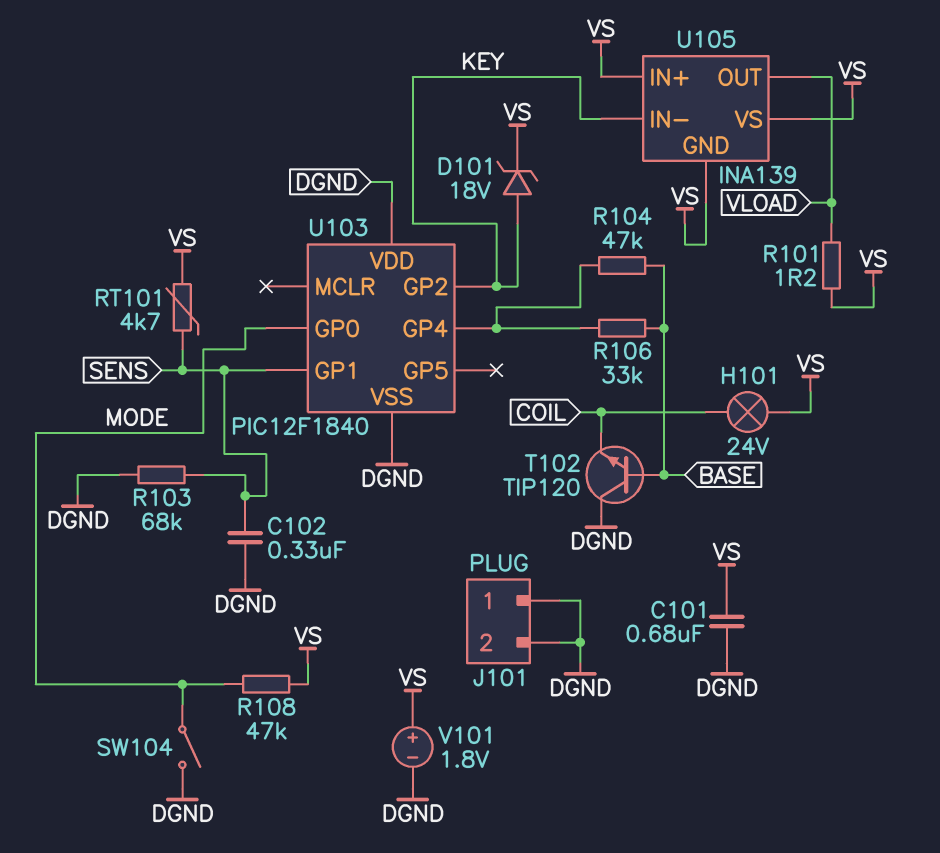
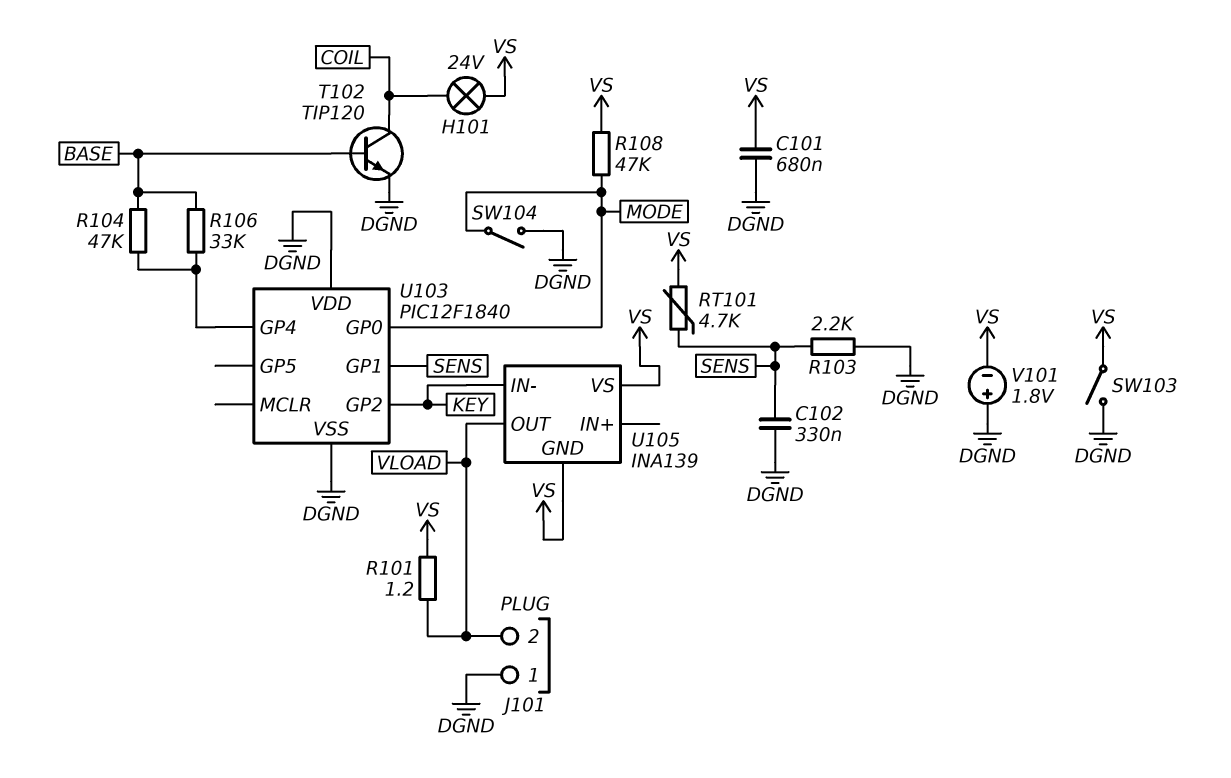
D101: zener 18V (A KEY, K VS) -> none
J101 pin 2: DGND -> VLOAD
R103: 68k (DGND, SENS) -> 2.2k (DGND, SENS)
SW103: none -> switch (DGND, VS)
T102: NPN TIP120 (B BASE, C DGND, E COIL) -> NPN TIP120 (B BASE, C COIL, E DGND)
U105 pin IN+: VS -> none
V101: 1.8V (plus VS, minus DGND) -> 1.8V (plus DGND, minus VS)

